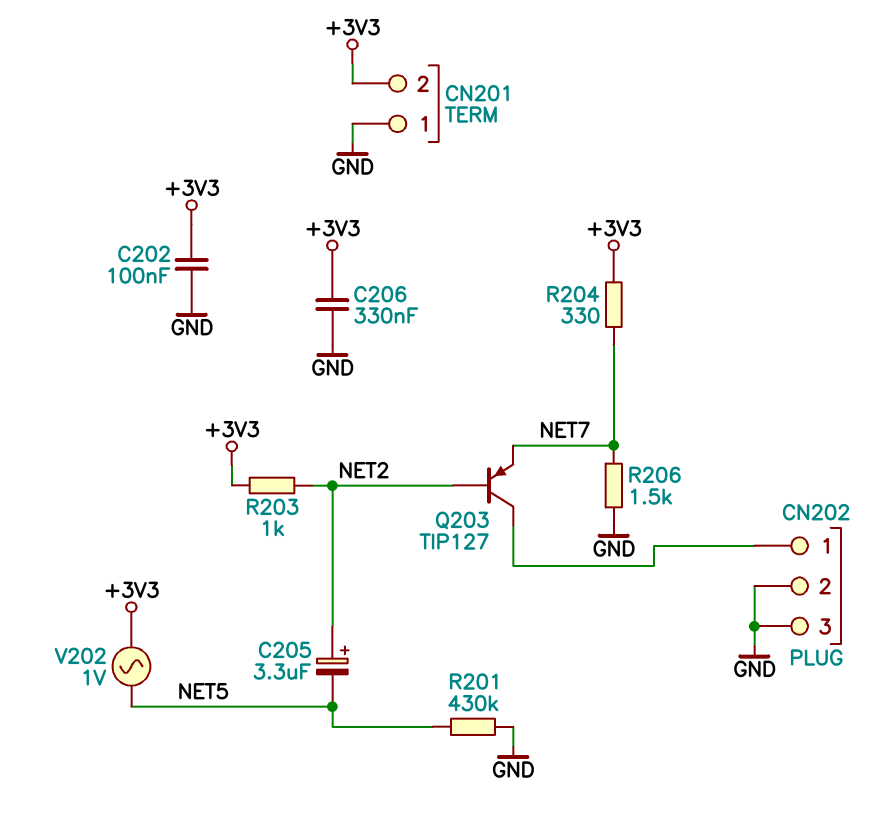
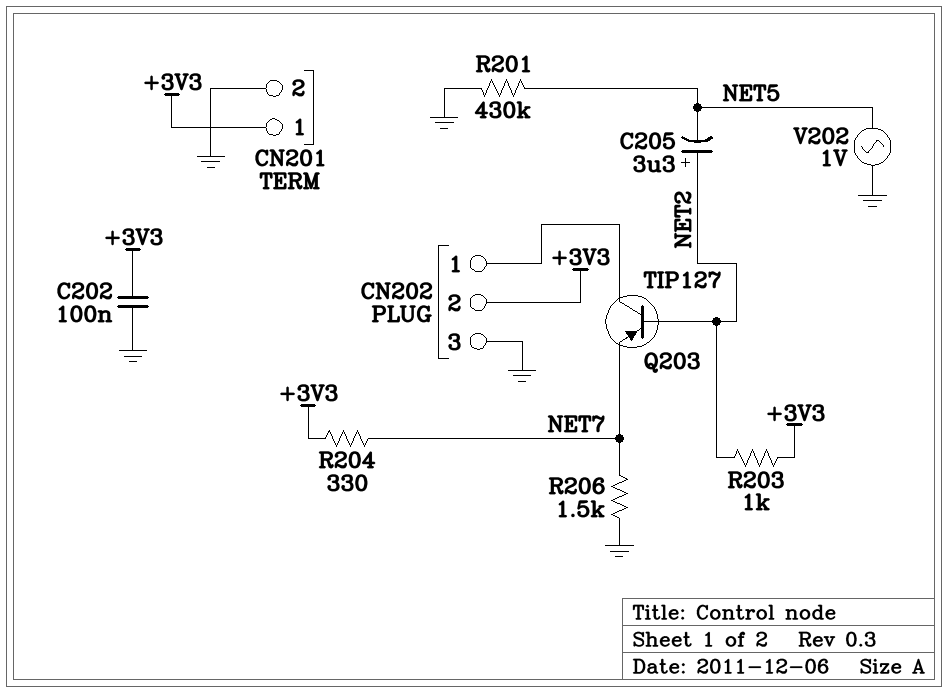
C206: 330nF (+3V3, GND) -> none
CN201 pin 1: GND -> +3V3
CN201 pin 2: +3V3 -> GND
CN202 pin 2: GND -> +3V3
V202: AC 1V (+3V3, NET5) -> AC 1V (GND, NET5)

